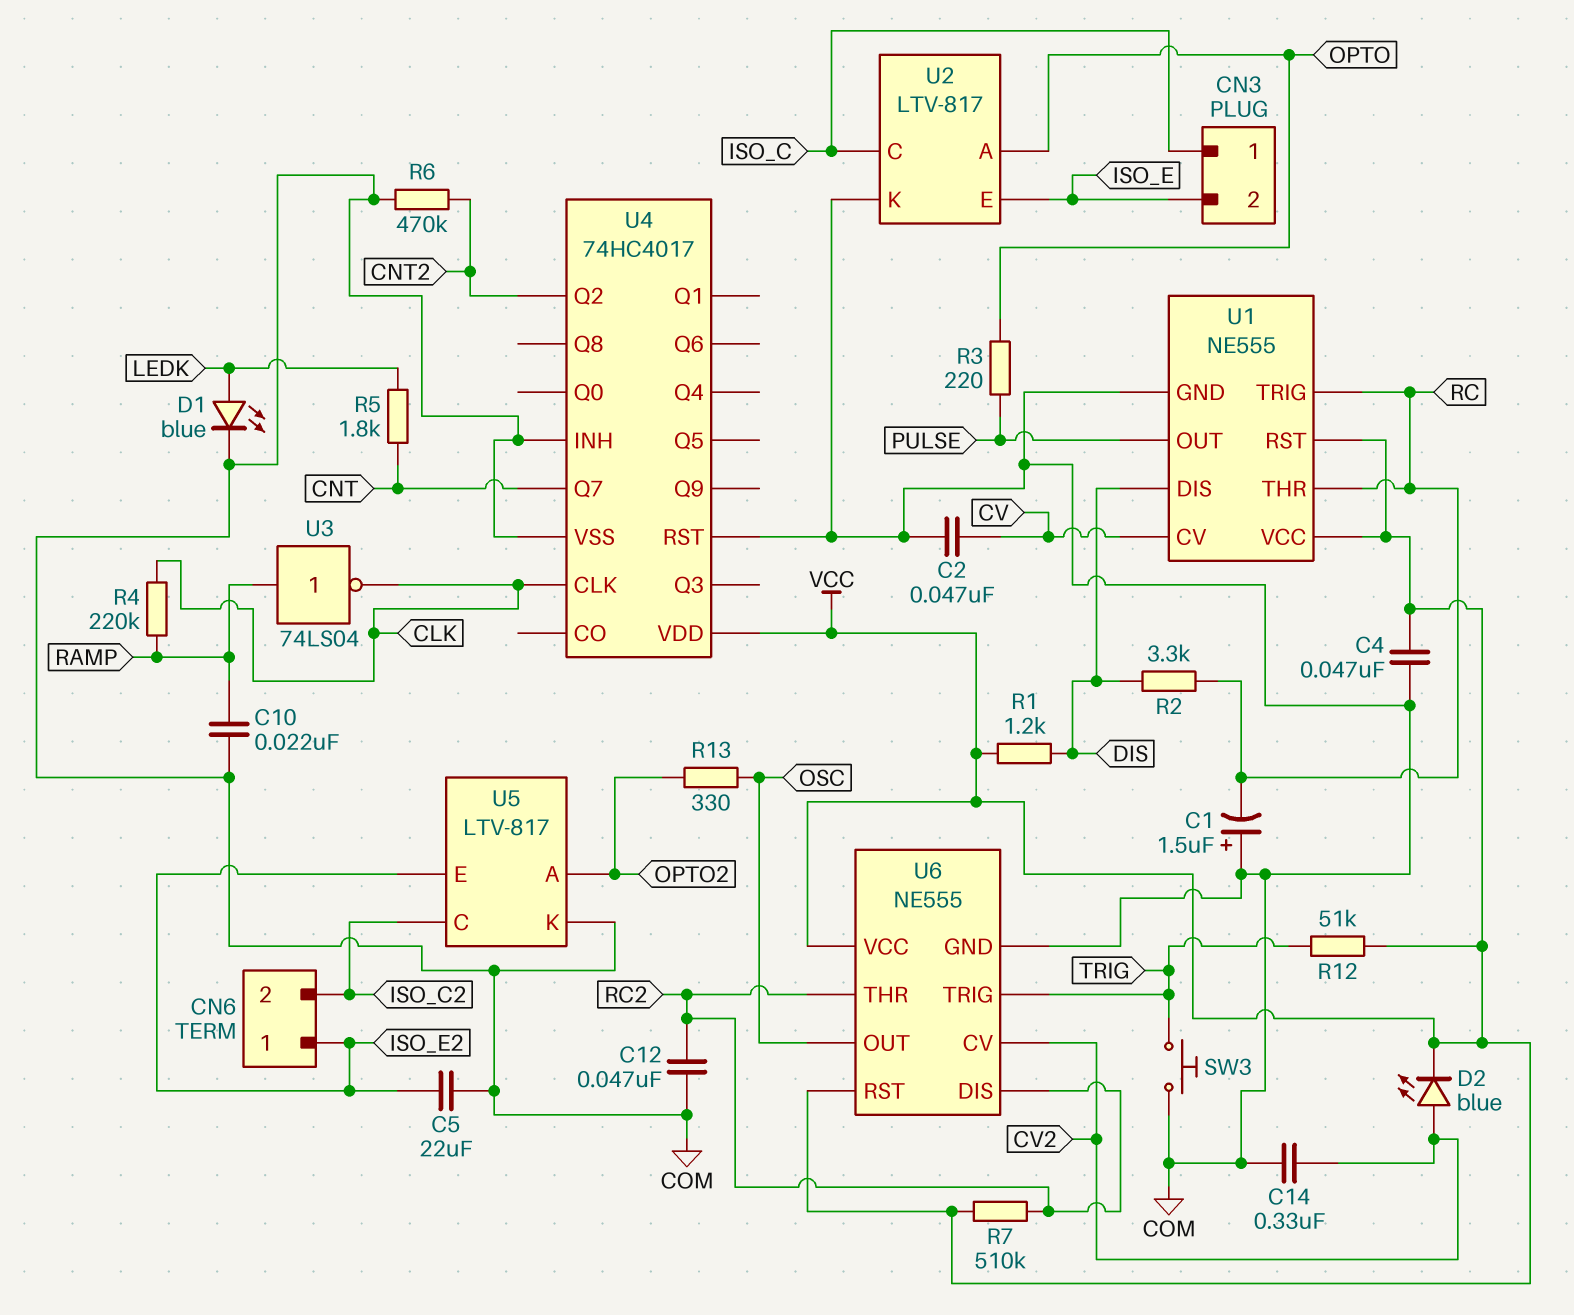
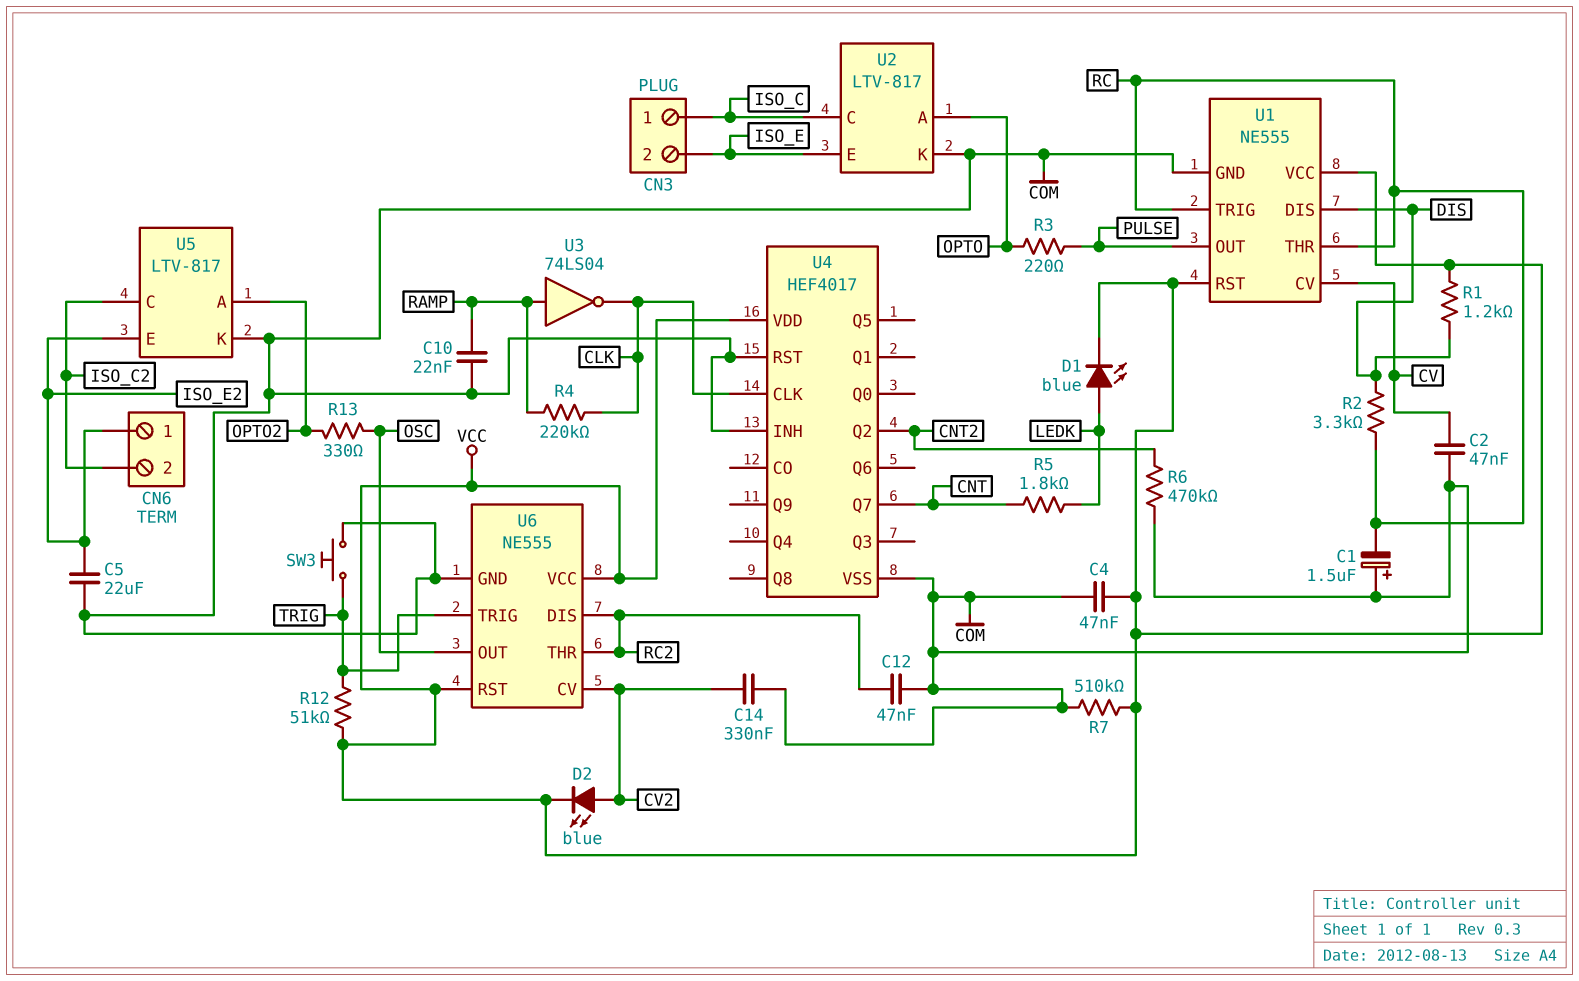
D1: LED blue (A LEDK, K COM) -> LED blue (A LEDK, K VCC)
R7: 510k (RC2, VCC) -> 510k (COM, VCC)
U4: 74HC4017 -> HEF4017

